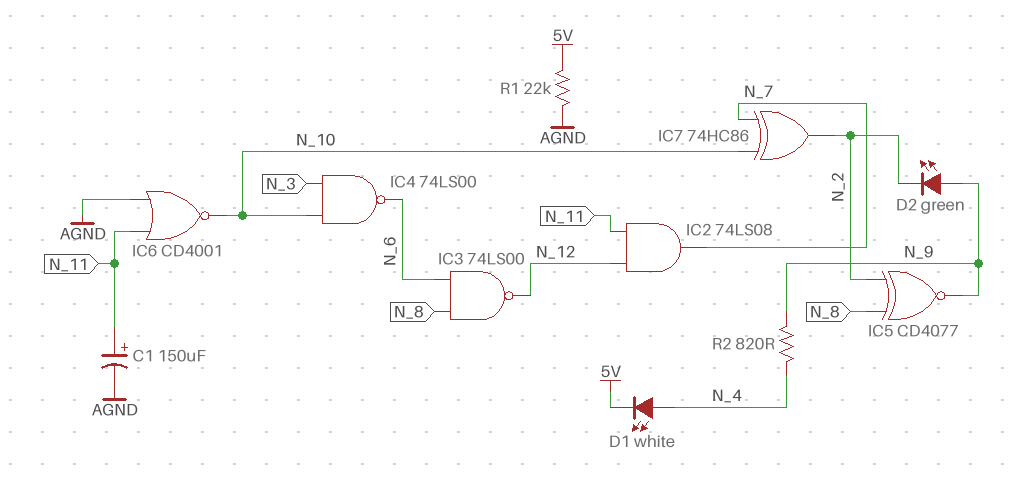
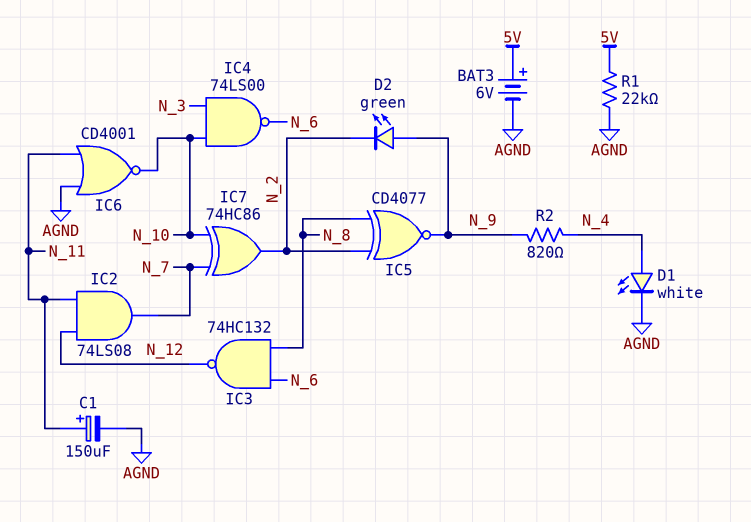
BAT3: none -> 6V (plus 5V, minus AGND)
D1: LED white (A N_4, K 5V) -> LED white (A N_4, K AGND)
IC3: NAND 74LS00 (in N_6, in N_8, out N_12) -> NAND 74HC132 (in N_6, in N_8, out N_12)

